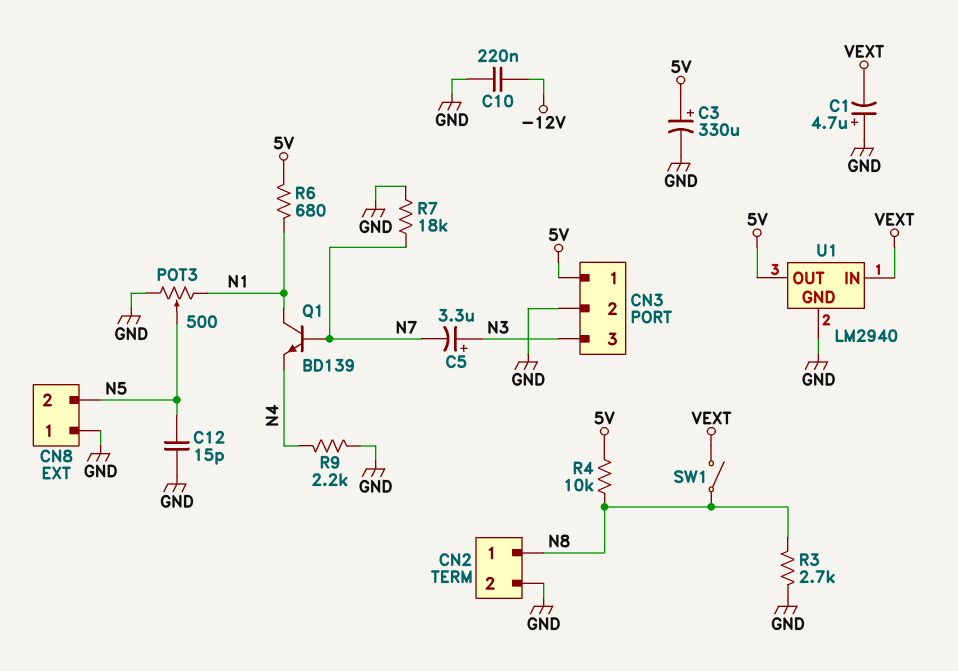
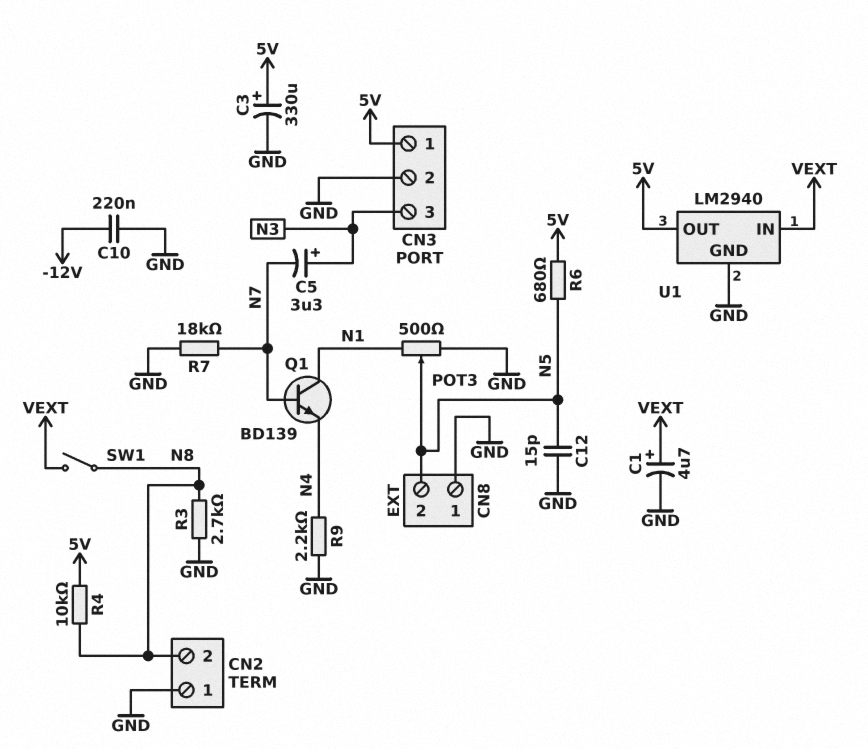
C1: 4.7uF (plus GND, minus VEXT) -> 4.7uF (plus VEXT, minus GND)
CN2 pin 1: N8 -> GND
CN2 pin 2: GND -> N8
R6: 680 (5V, N1) -> 680 (5V, N5)

